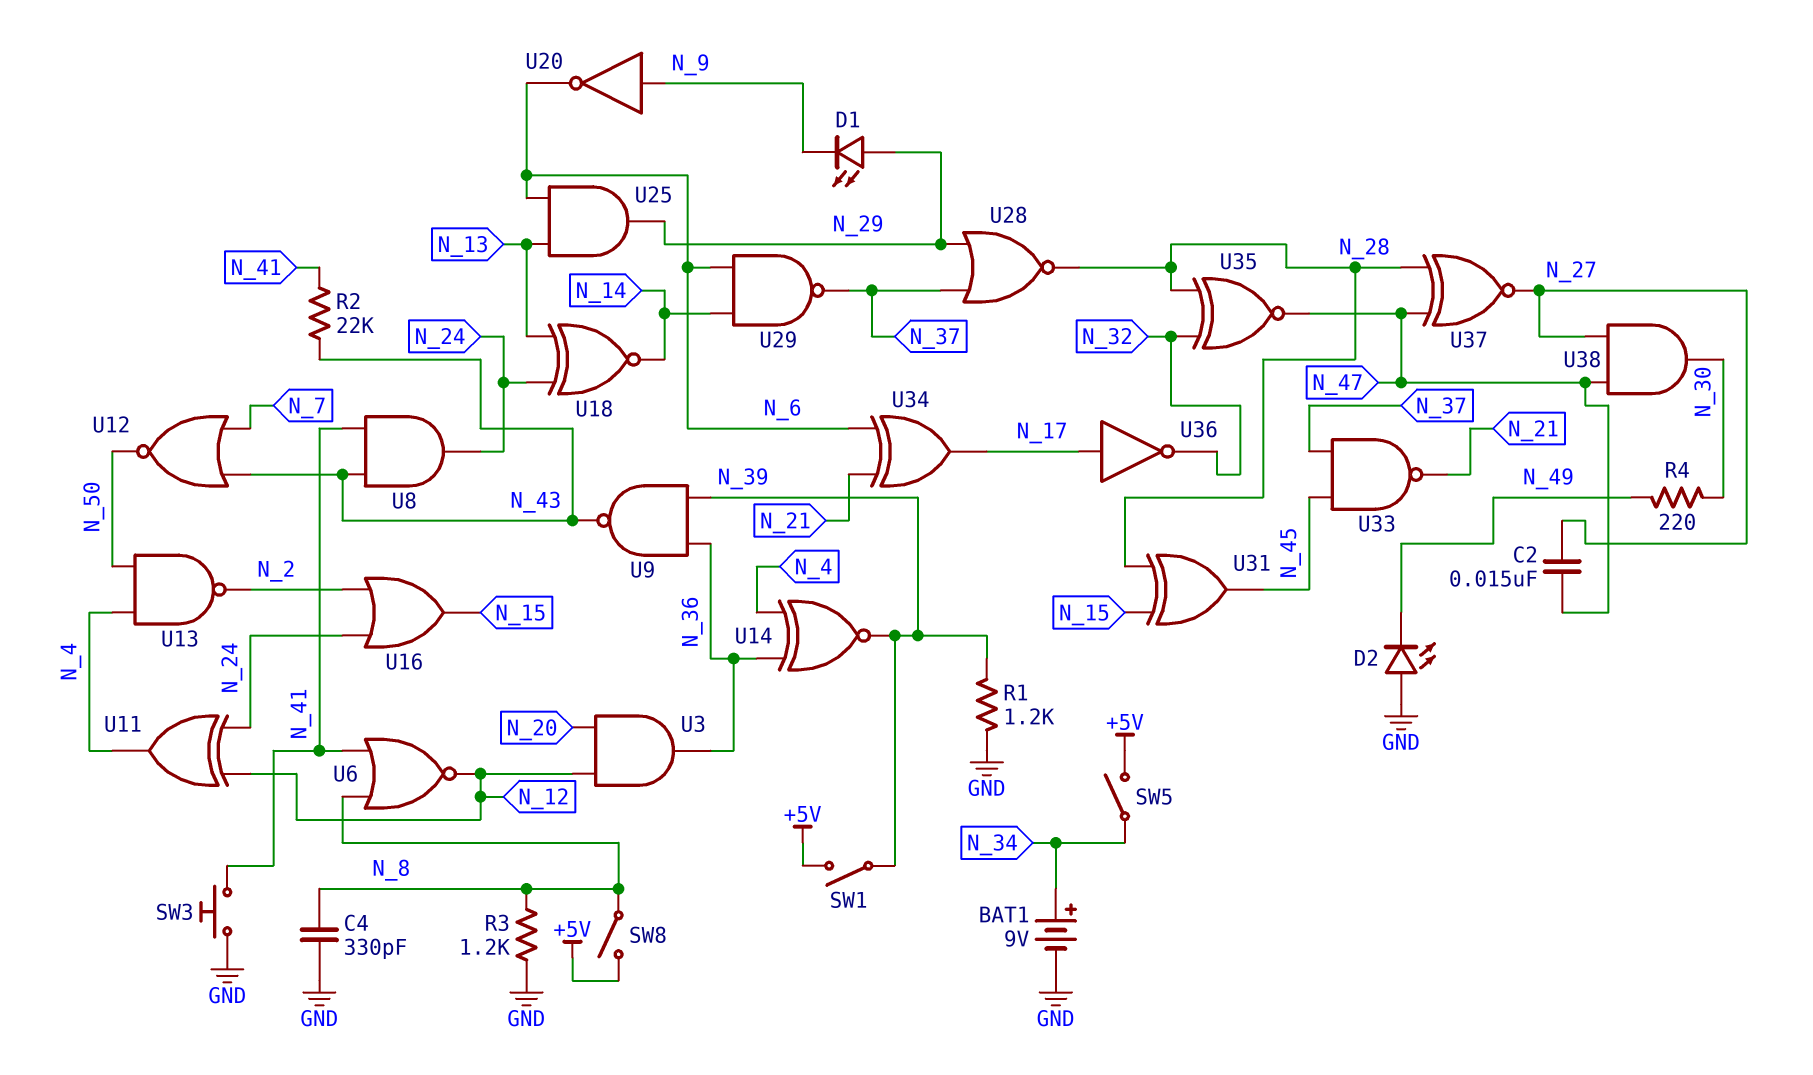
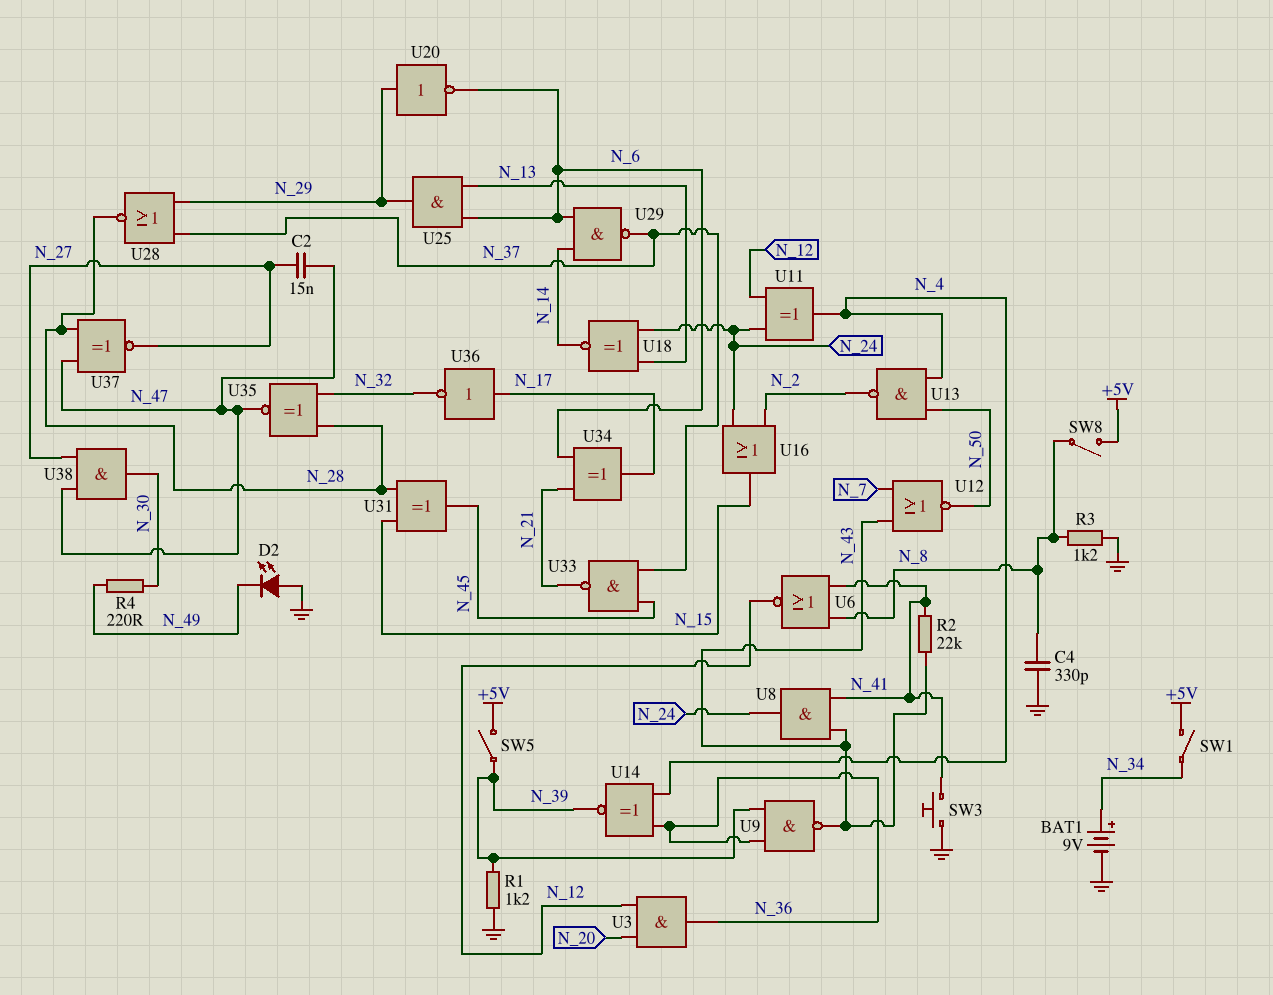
D1: LED (A N_29, K N_9) -> none
SW1: switch (+5V, N_39) -> switch (+5V, N_34)
SW5: switch (+5V, N_34) -> switch (+5V, N_39)
U20: NOT (in N_9, out N_6) -> NOT (in N_29, out N_6)

